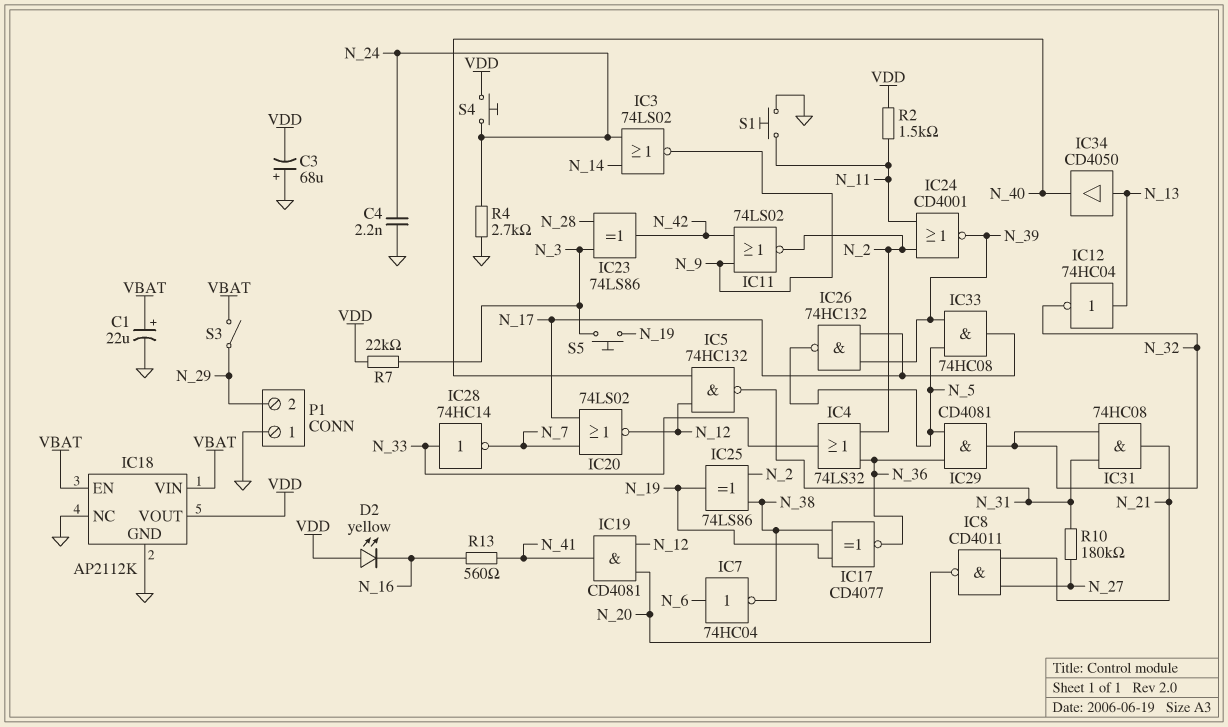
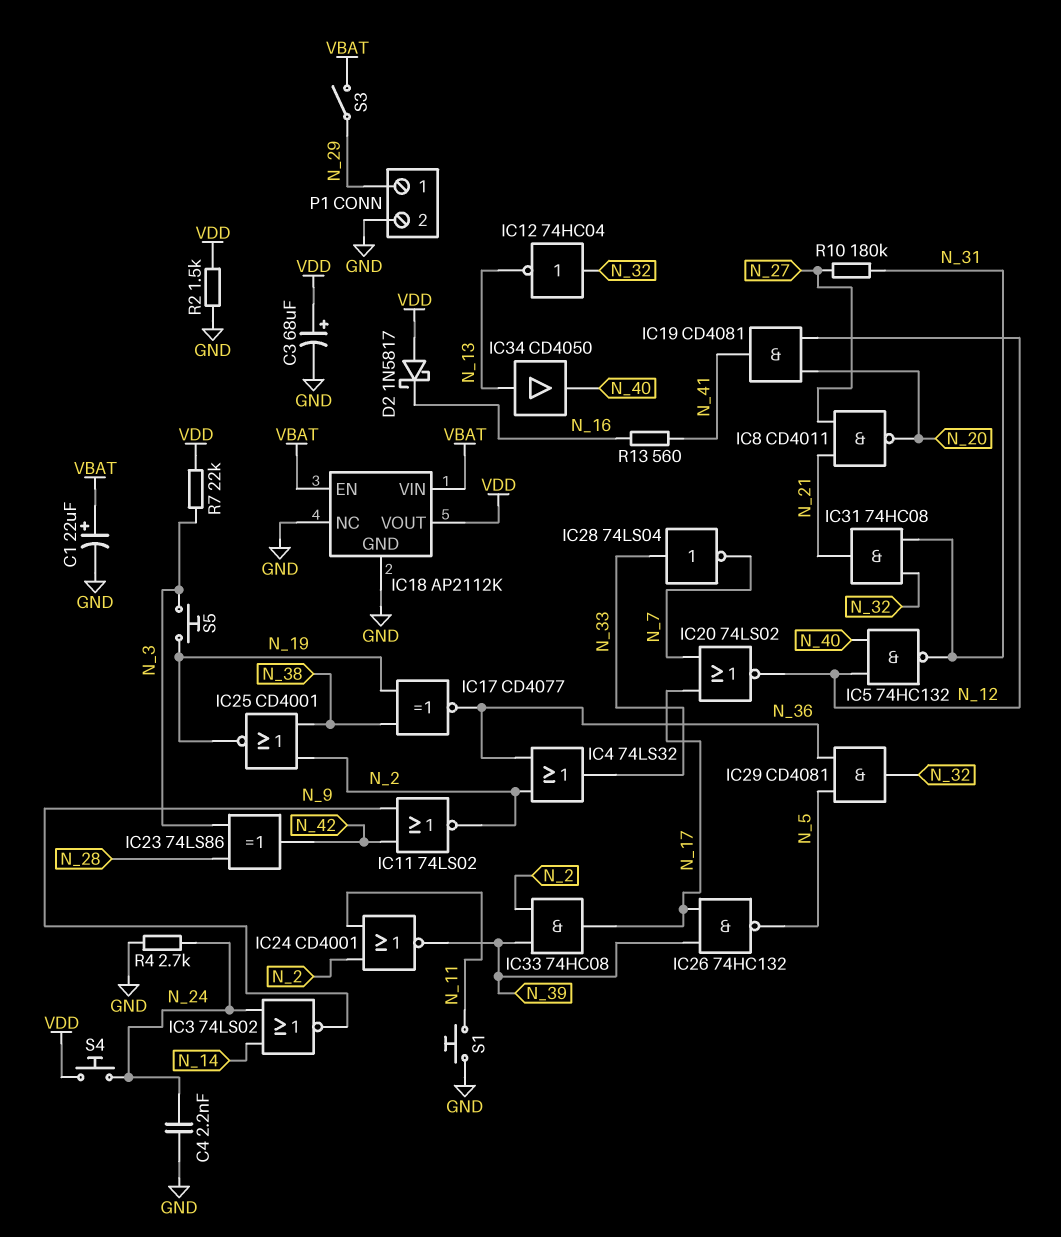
C3: 68uF (plus GND, minus VDD) -> 68uF (plus VDD, minus GND)
D2: LED yellow (A VDD, K N_16) -> schottky 1N5817 (A VDD, K N_16)
IC7: NOT 74HC04 (in N_6, out N_38) -> none
IC12: NOT 74HC04 (in N_13, out N_32) -> NOT 74HC04 (in N_32, out N_13)
IC25: XOR 74LS86 (in N_2, in N_38, out N_19) -> NOR CD4001 (in N_2, in N_38, out N_19)
IC28: NOT 74HC14 (in N_33, out N_7) -> NOT 74LS04 (in N_33, out N_7)
IC33: AND 74HC08 (in N_5, in N_39, out N_17) -> AND 74HC08 (in N_2, in N_39, out N_17)
P1 pin 1: GND -> N_29
P1 pin 2: N_29 -> GND
R2: 1.5k (N_11, VDD) -> 1.5k (GND, VDD)

